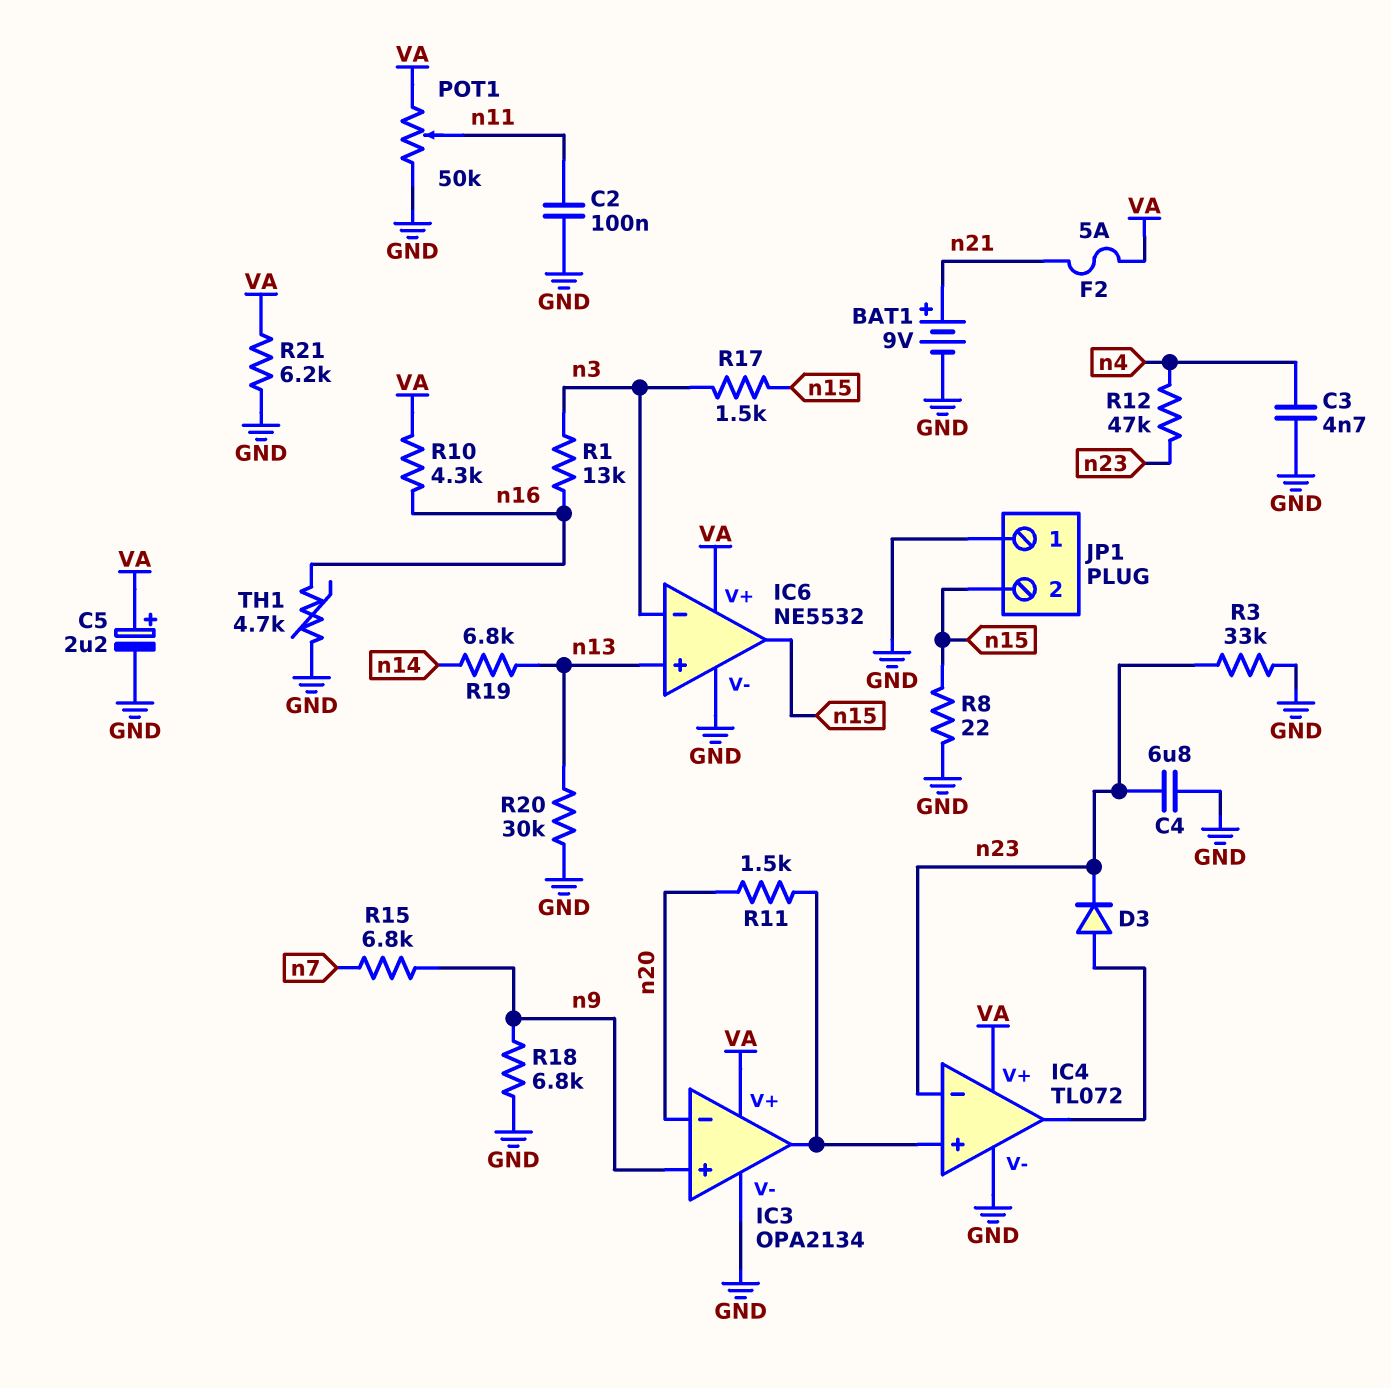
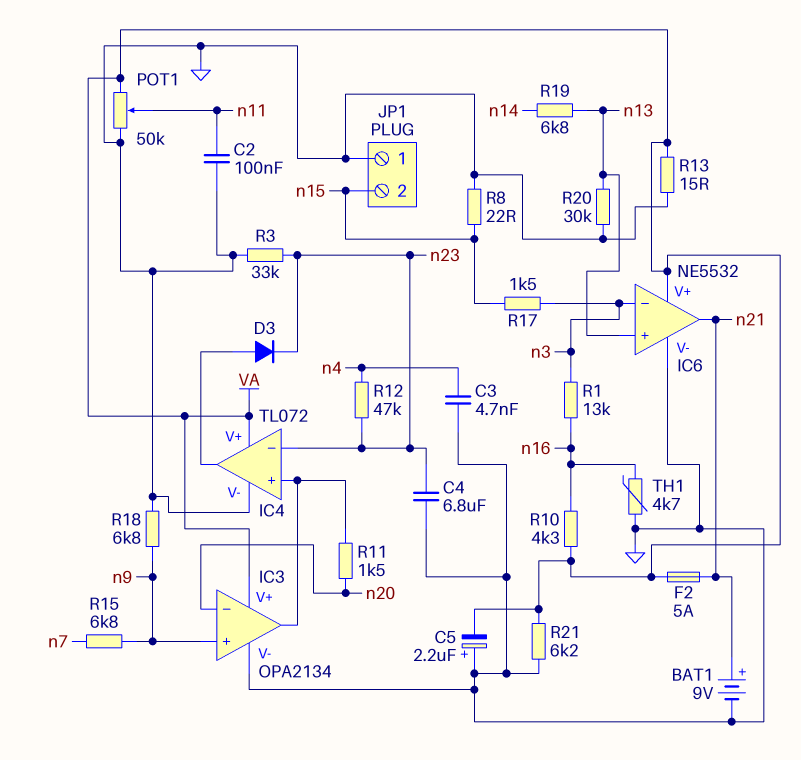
C5: 2.2uF (plus VA, minus GND) -> 2.2uF (plus GND, minus VA)
IC6 pin out: n15 -> n21
R13: none -> 15 (GND, VA)

